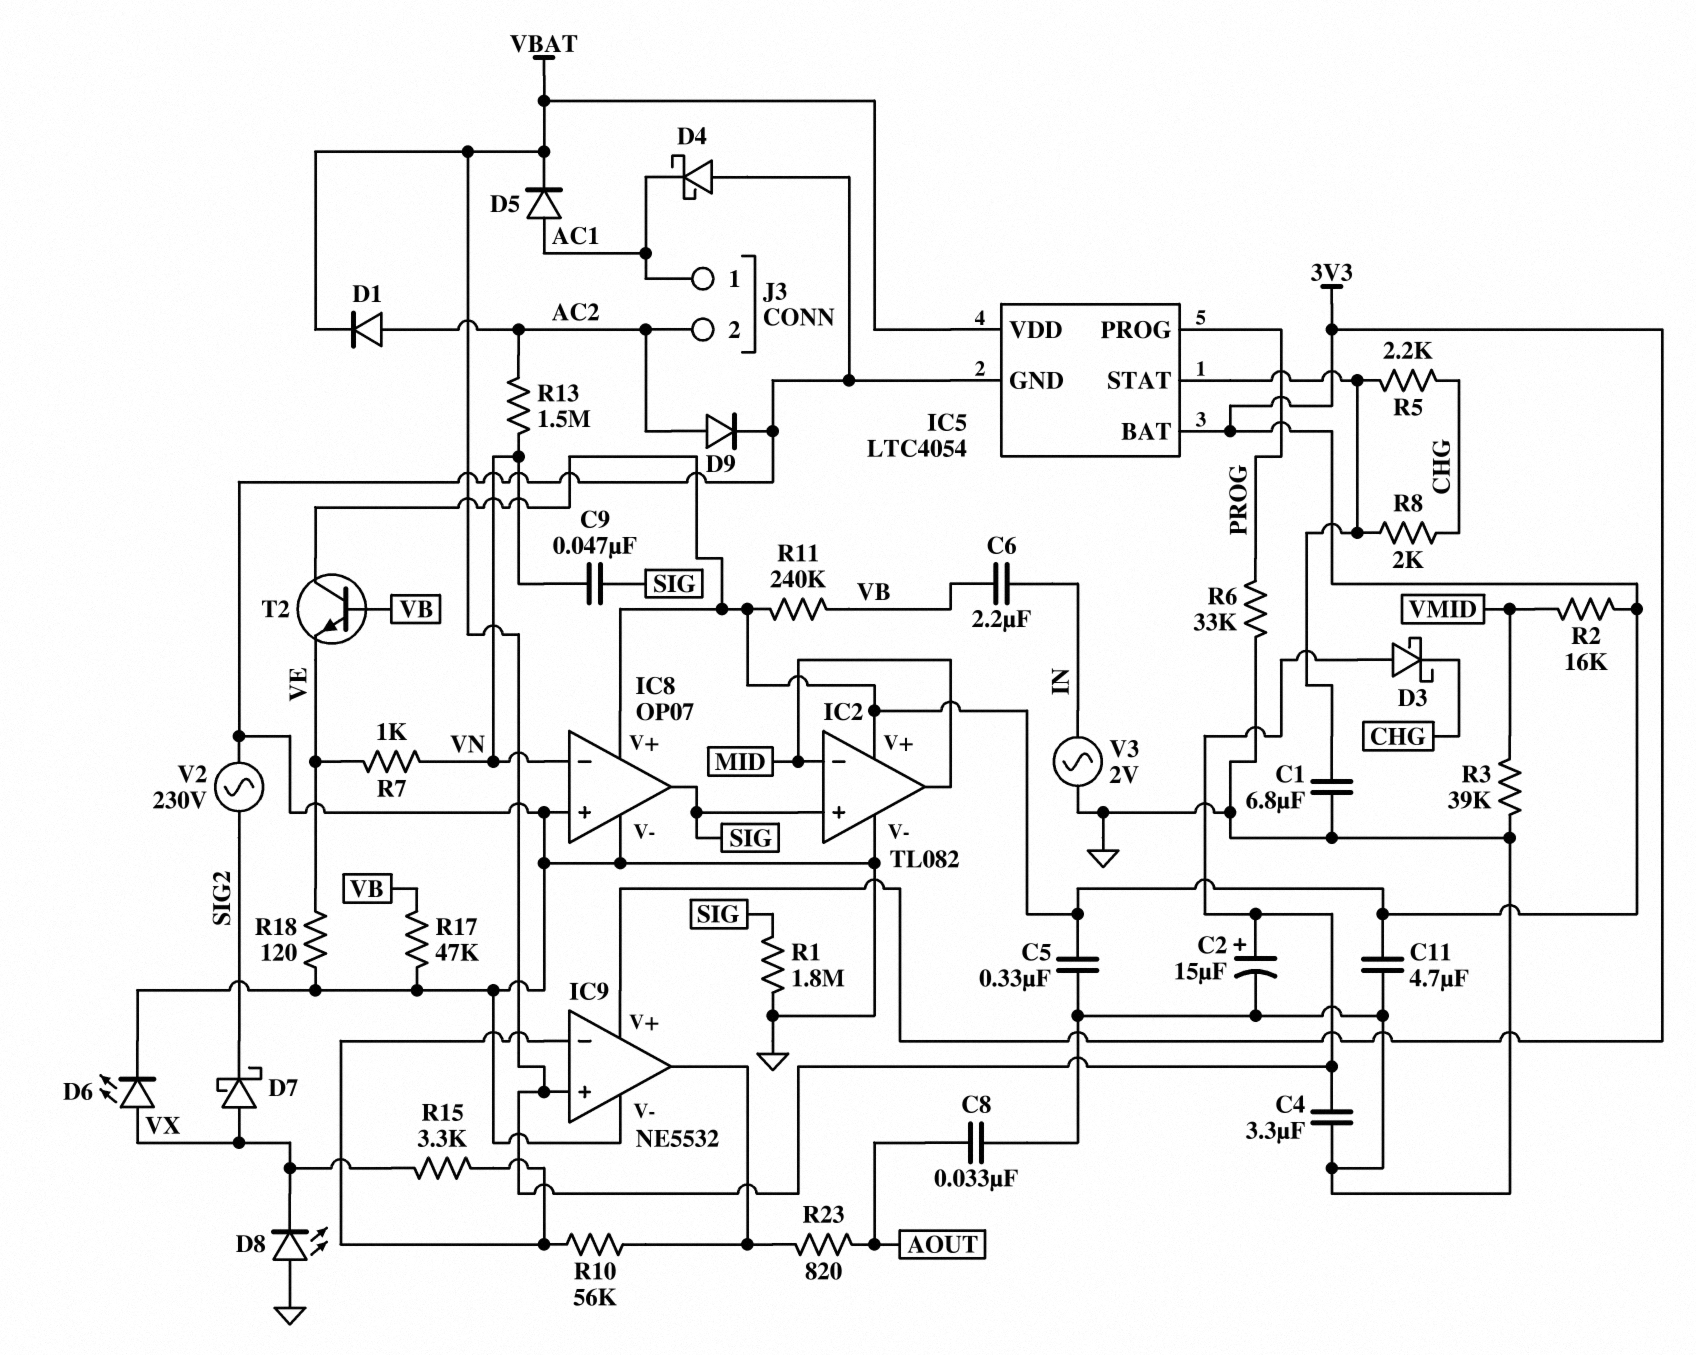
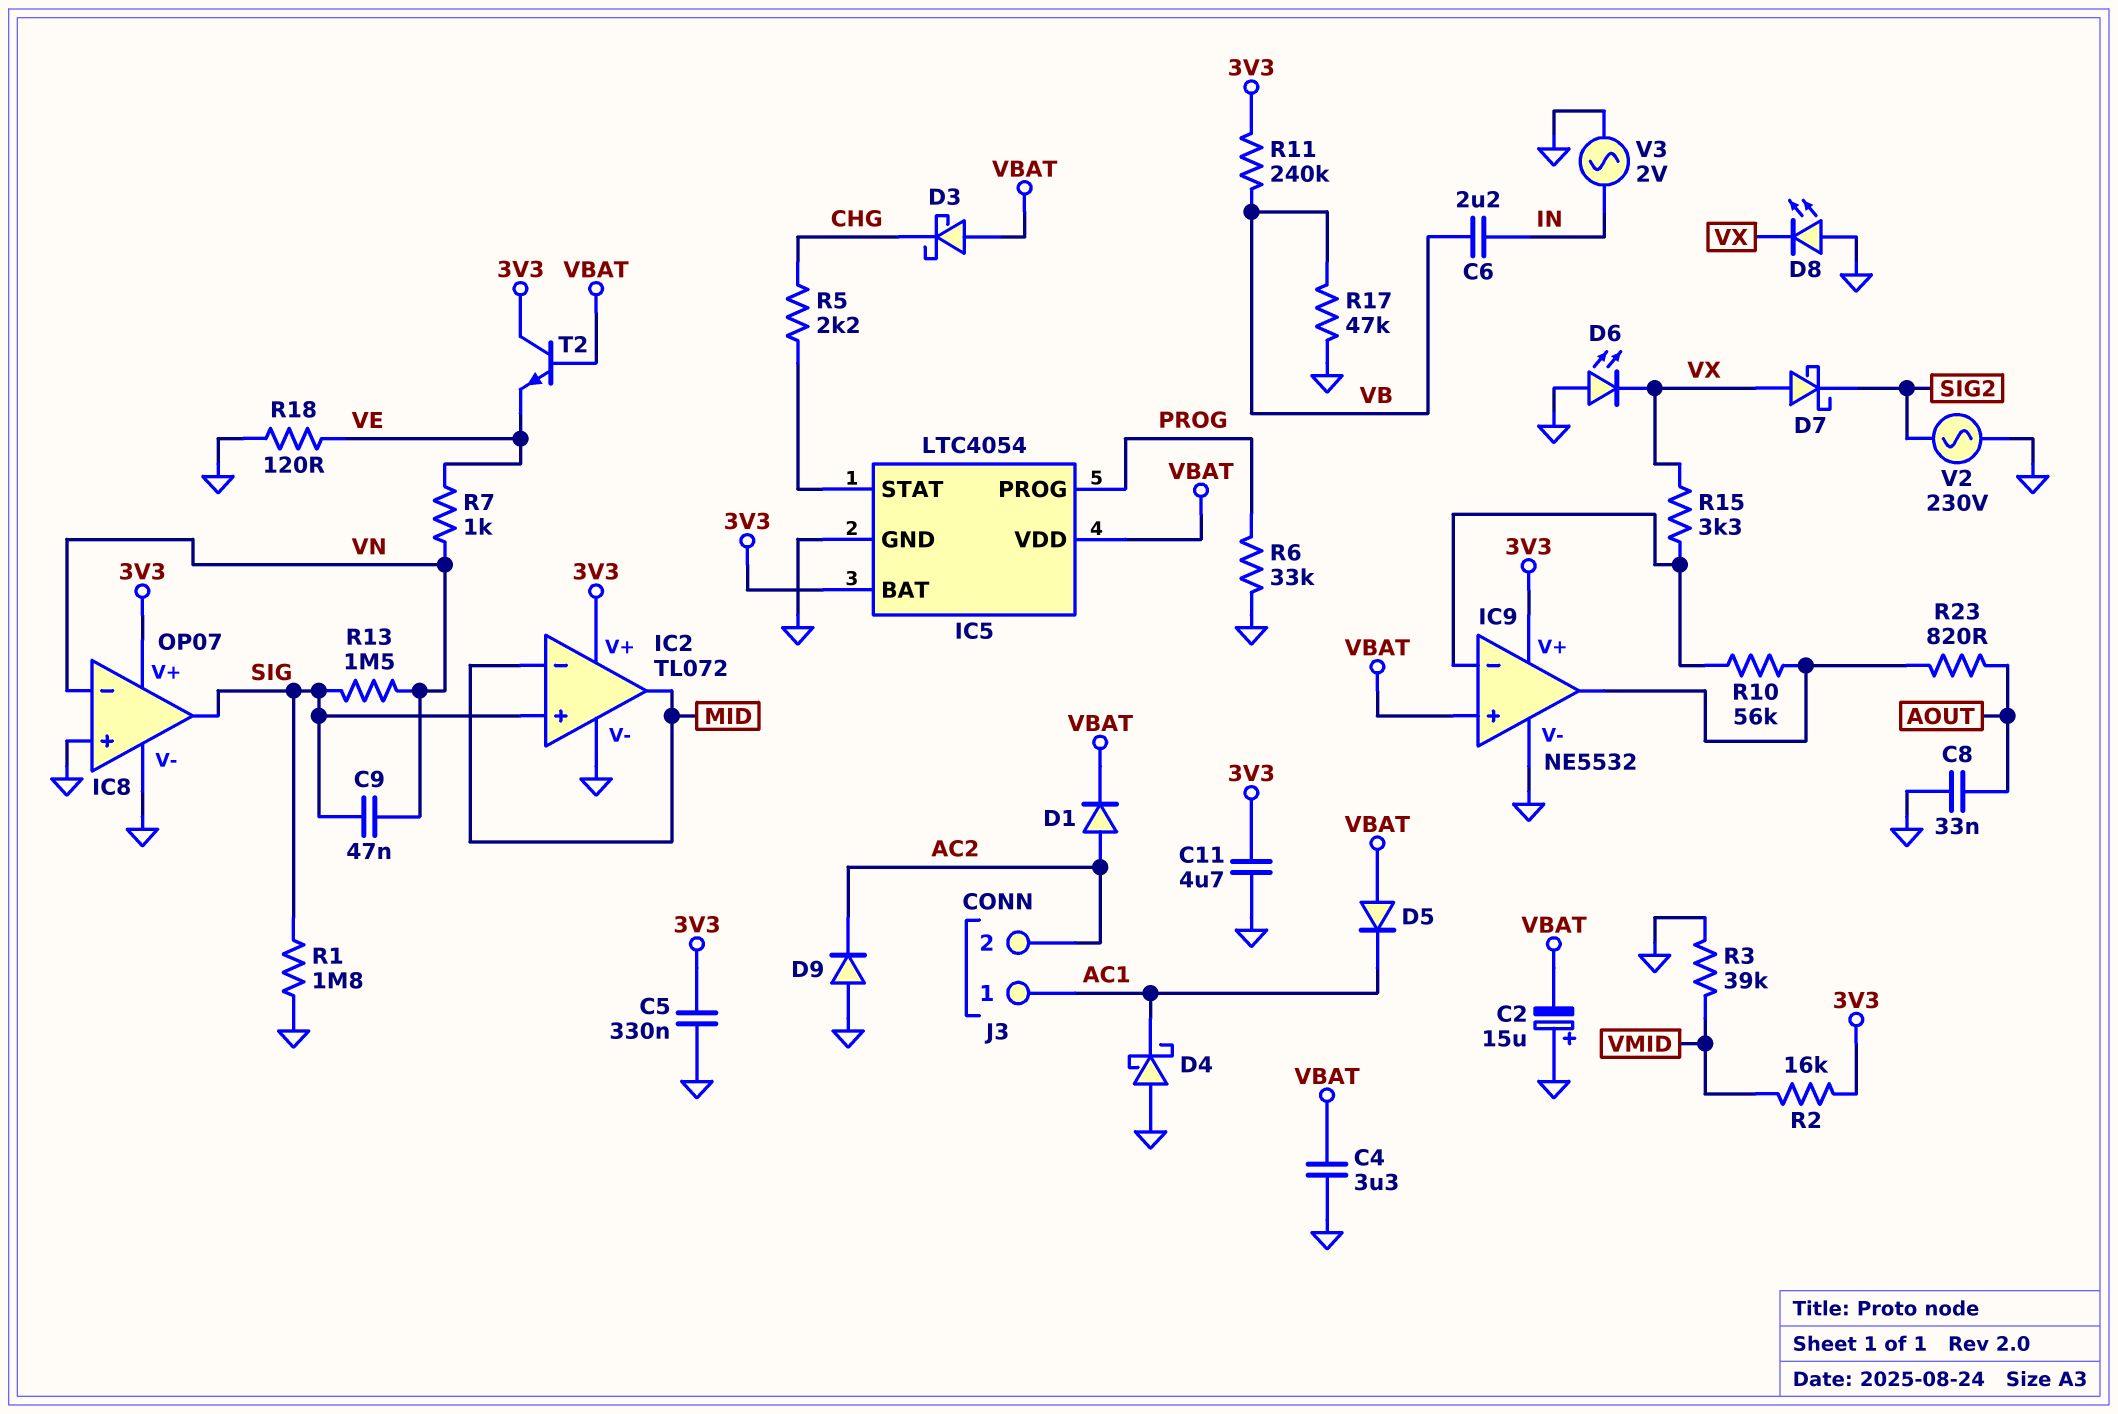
C1: 6.8uF (GND, IC5/STAT) -> none
C2: 15uF (plus VBAT, minus GND) -> 15uF (plus GND, minus VBAT)
D5: diode (A AC1, K VBAT) -> diode (A VBAT, K AC1)
D6: LED (A VX, K GND) -> LED (A GND, K VX)
D9: diode (A AC2, K GND) -> diode (A GND, K AC2)
IC2: TL082 -> TL072
R8: 2k (CHG, IC5/STAT) -> none
R13: 1.5M (AC2, VN) -> 1.5M (SIG, VN)
T2: NPN (B VB, C 3V3, E VE) -> NPN (B VBAT, C 3V3, E VE)

